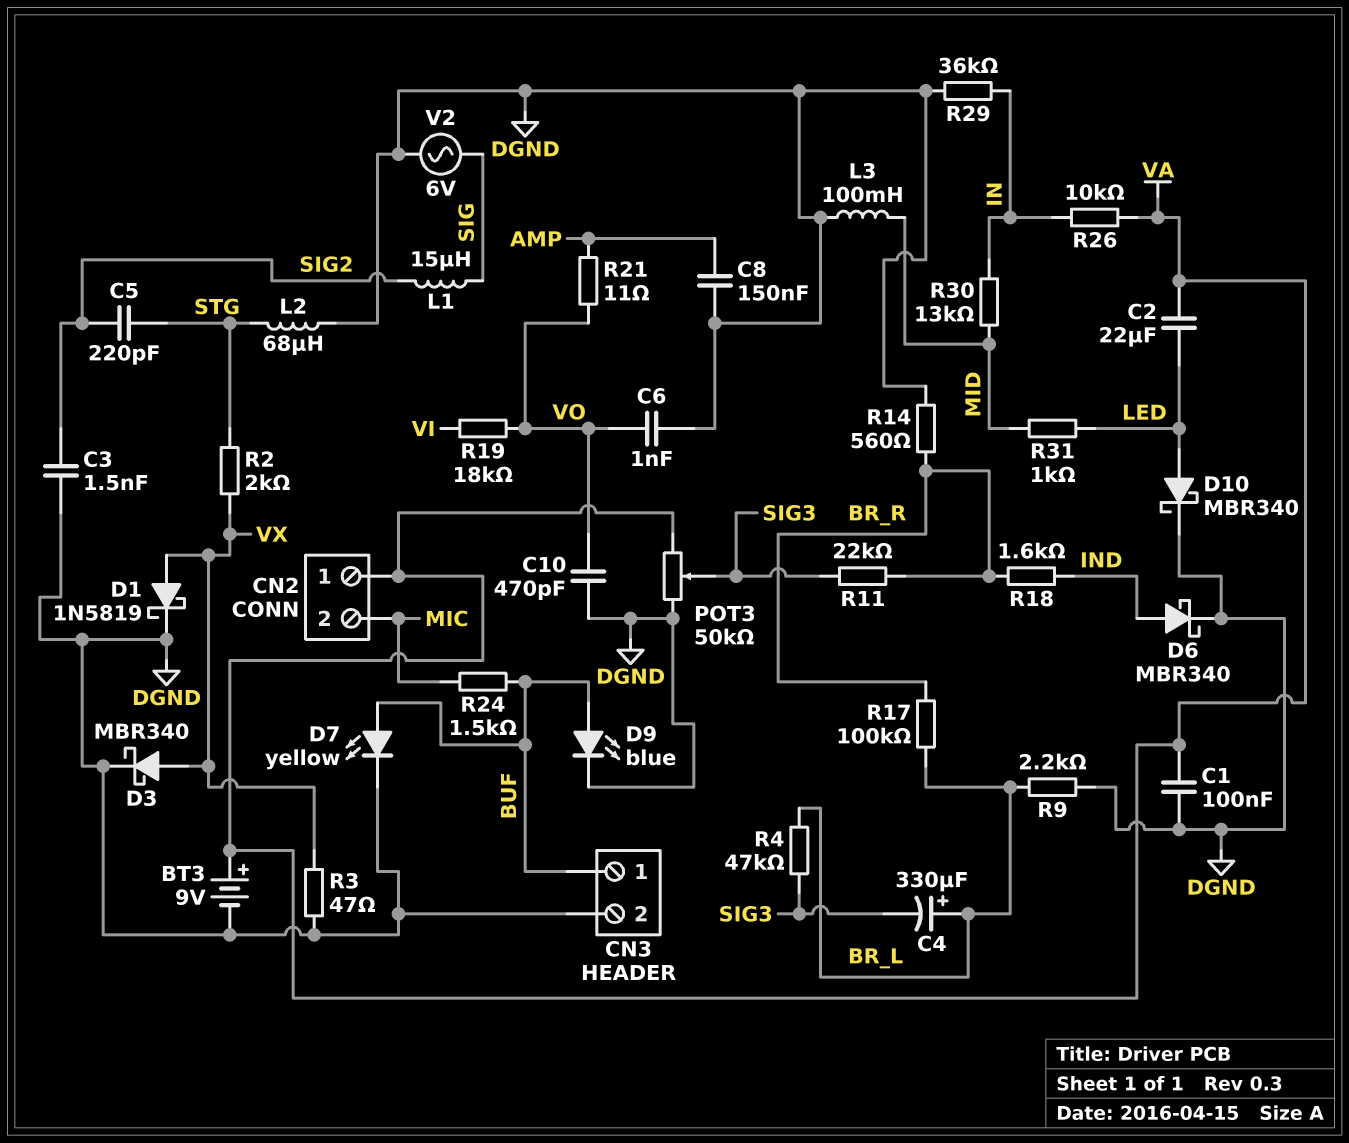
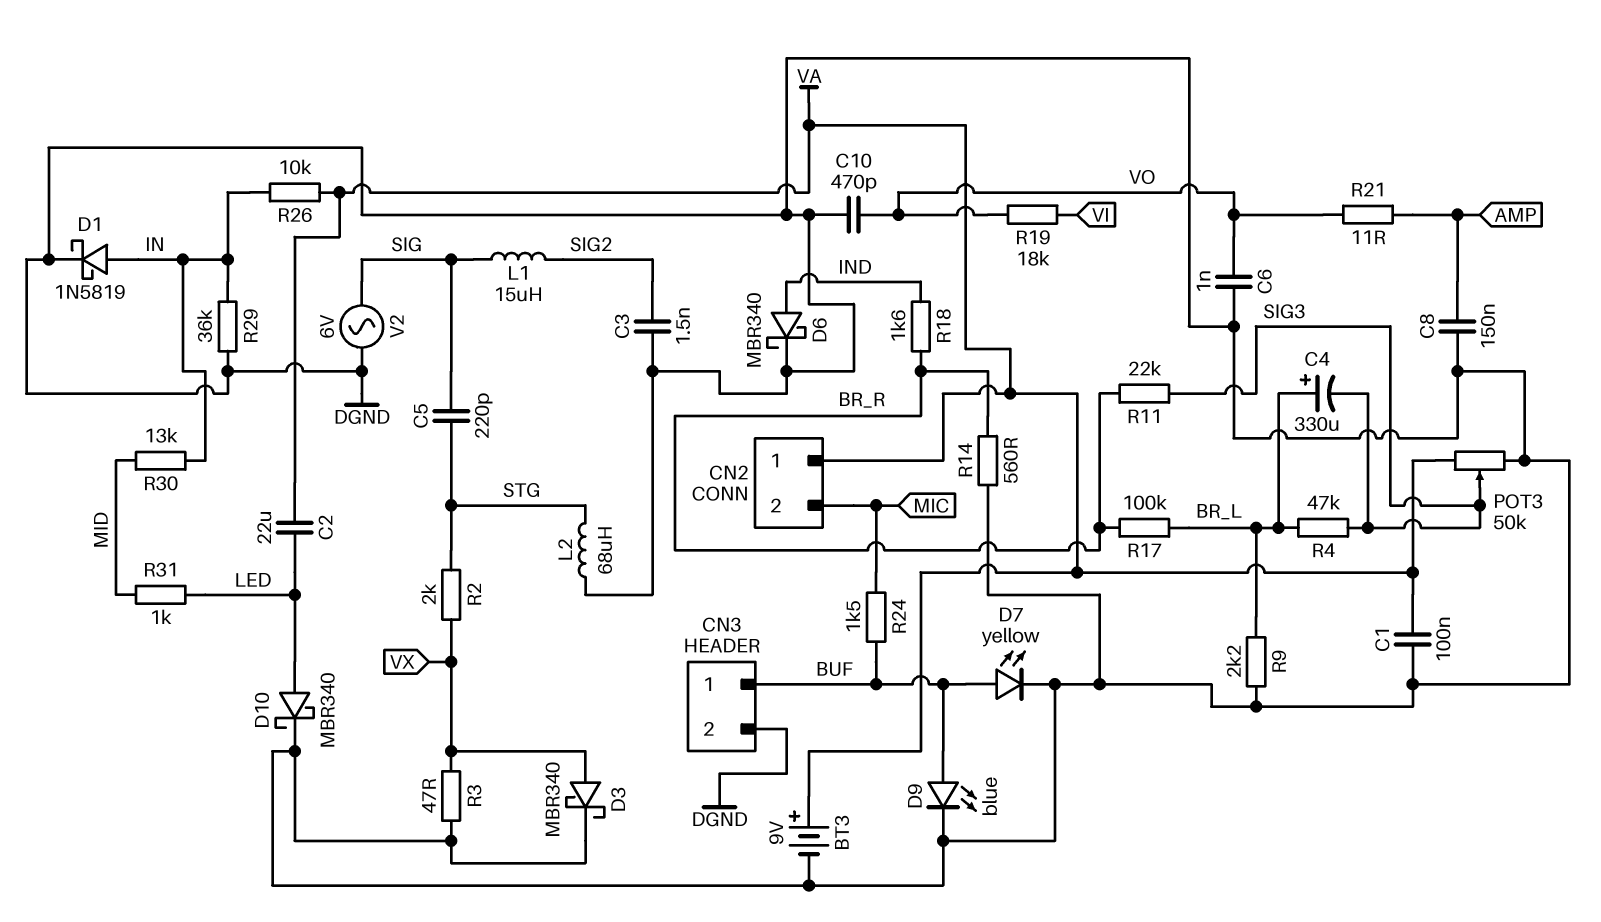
C5: 220pF (SIG2, STG) -> 220pF (SIG, STG)
D1: schottky 1N5819 (A VX, K DGND) -> schottky 1N5819 (A IN, K DGND)
L3: 100mH (DGND, MID) -> none

